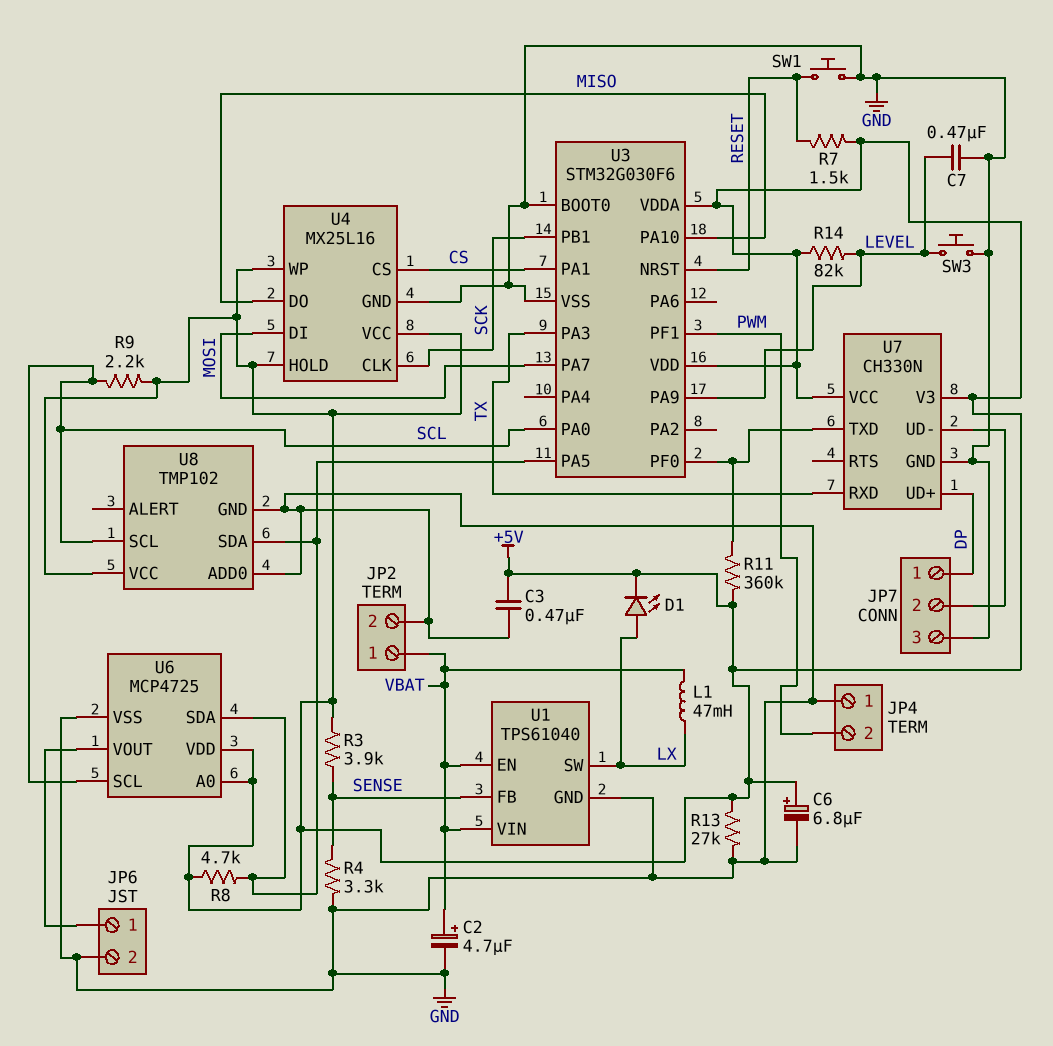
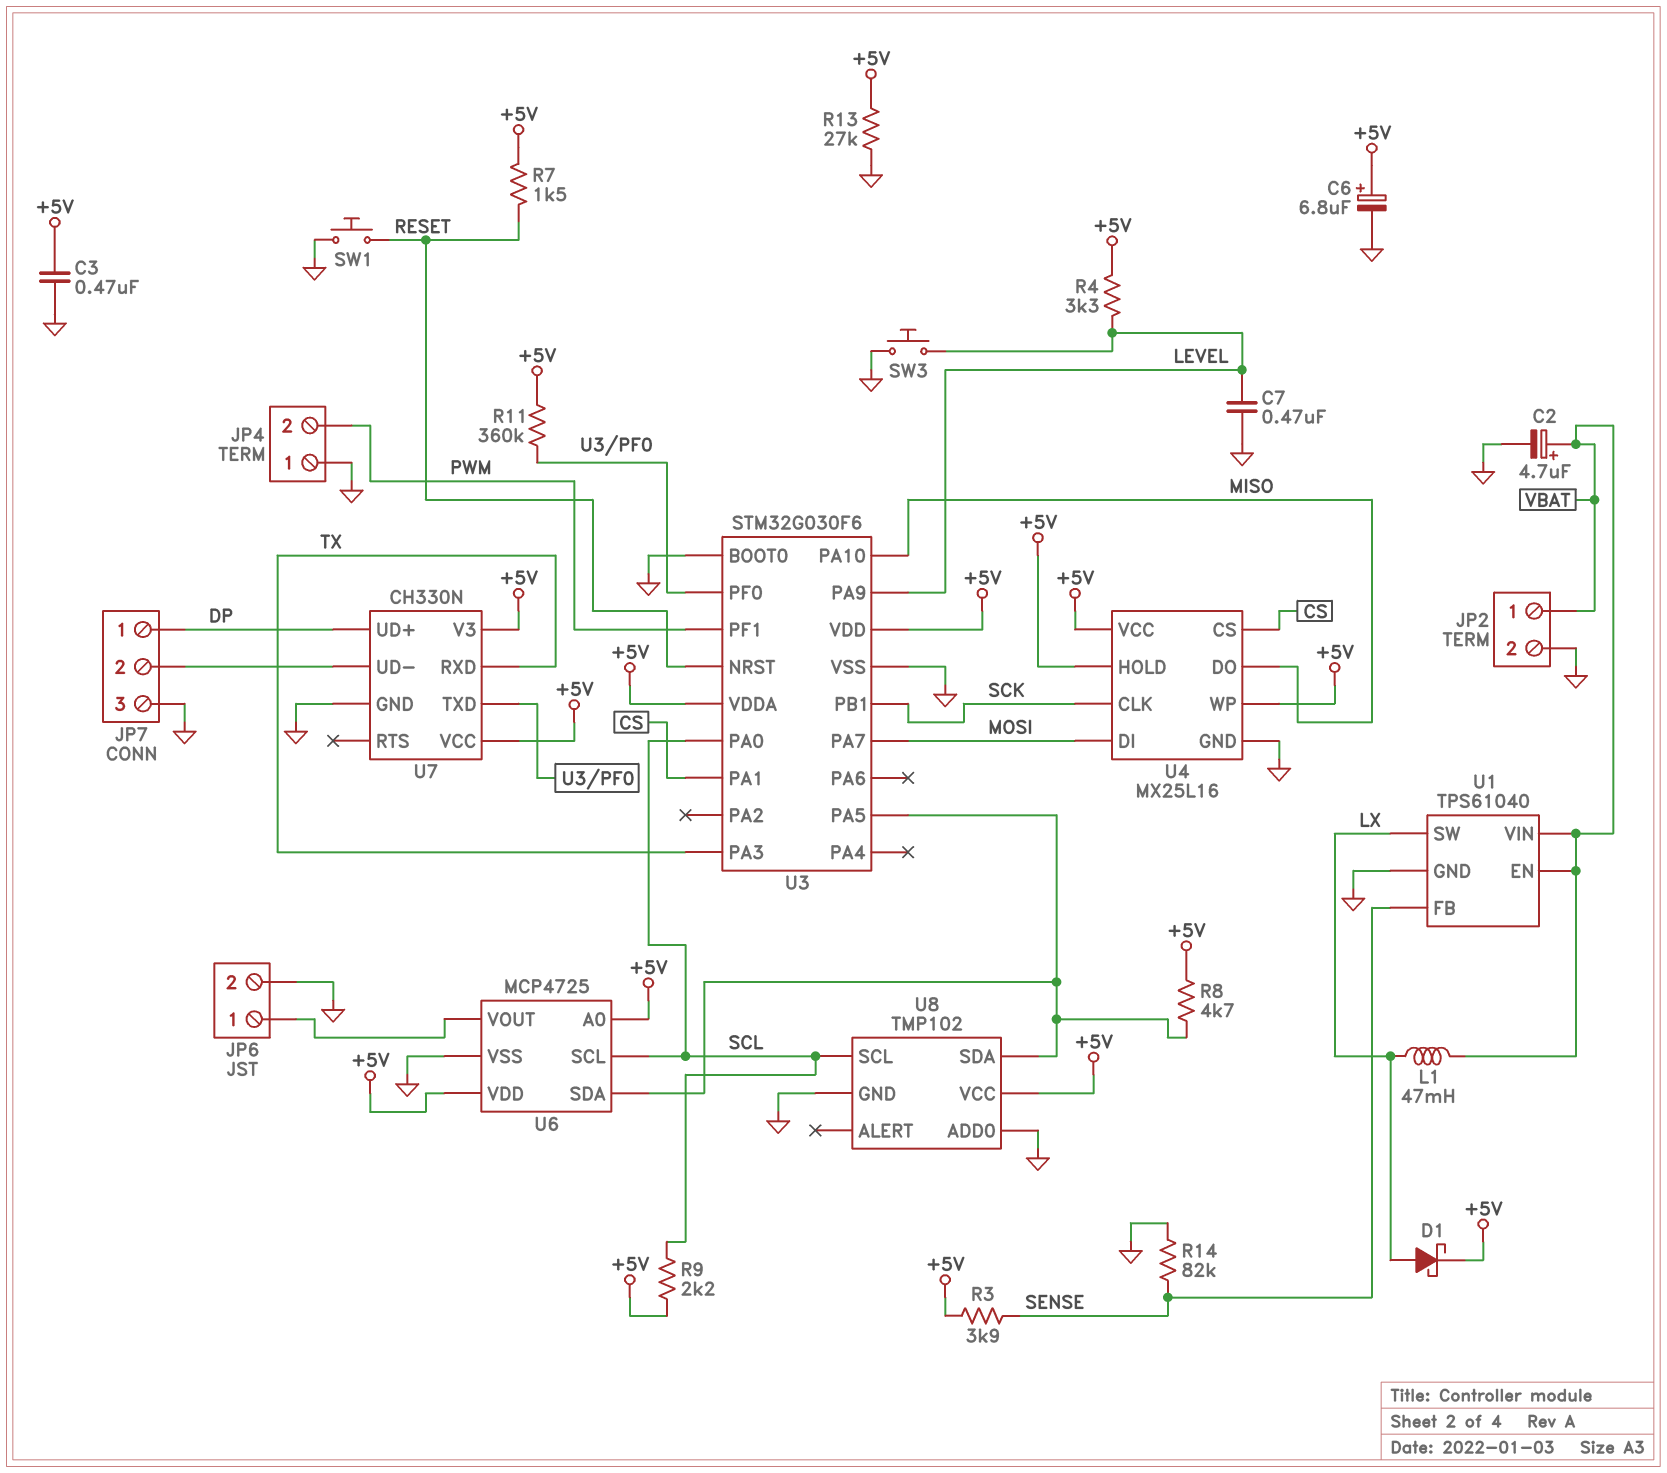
D1: LED (A LX, K +5V) -> schottky (A LX, K +5V)
R4: 3.3k (GND, SENSE) -> 3.3k (+5V, LEVEL)
R14: 82k (+5V, LEVEL) -> 82k (GND, SENSE)

